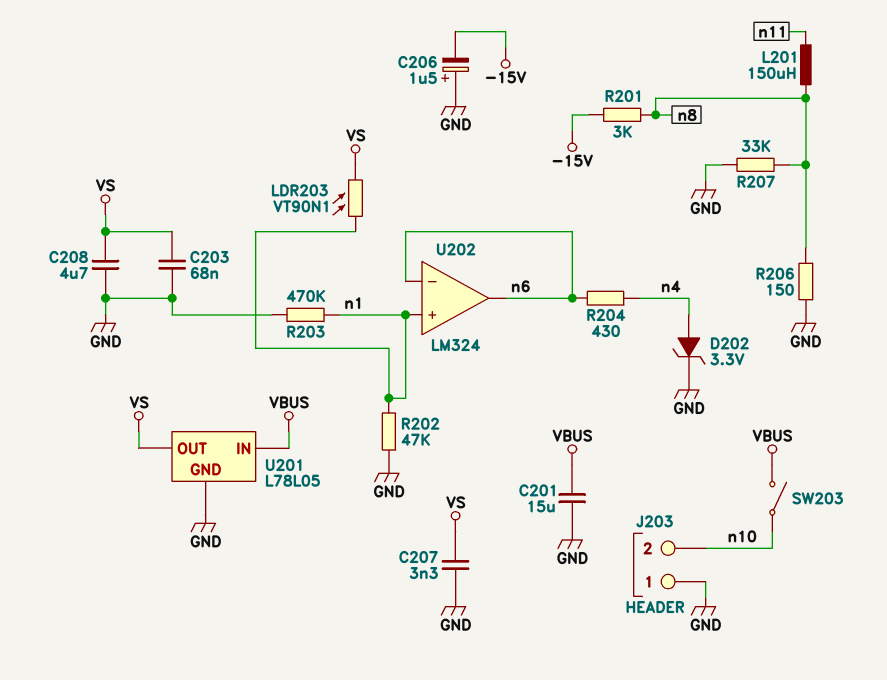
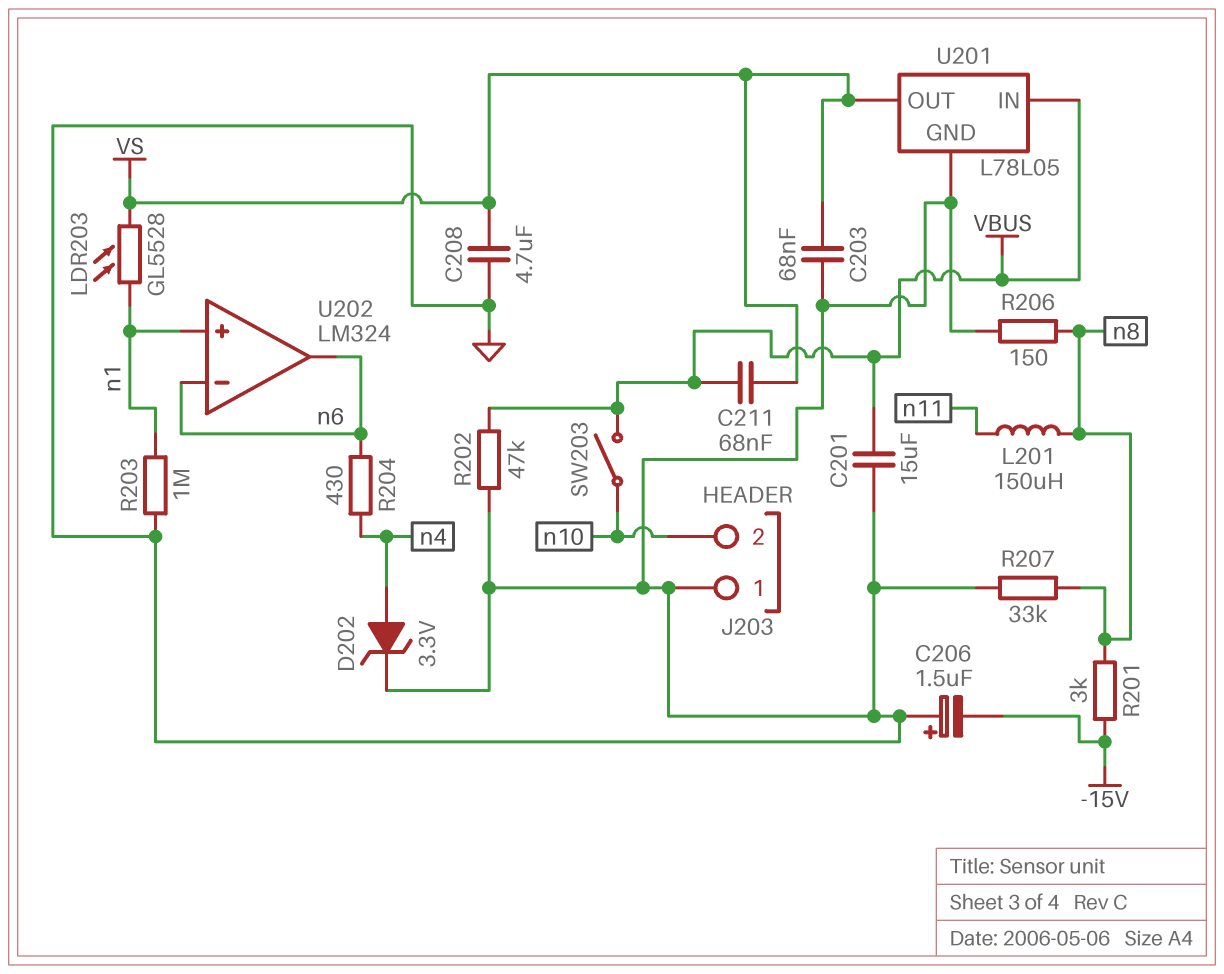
C207: 3.3nF (GND, VS) -> none
C211: none -> 68nF (VBUS, VS)
LDR203: VT90N1 (VS, n1) -> GL5528 (VS, n1)
R202: 47k (GND, n1) -> 47k (GND, VBUS)
R203: 470k (GND, n1) -> 1M (GND, n1)

